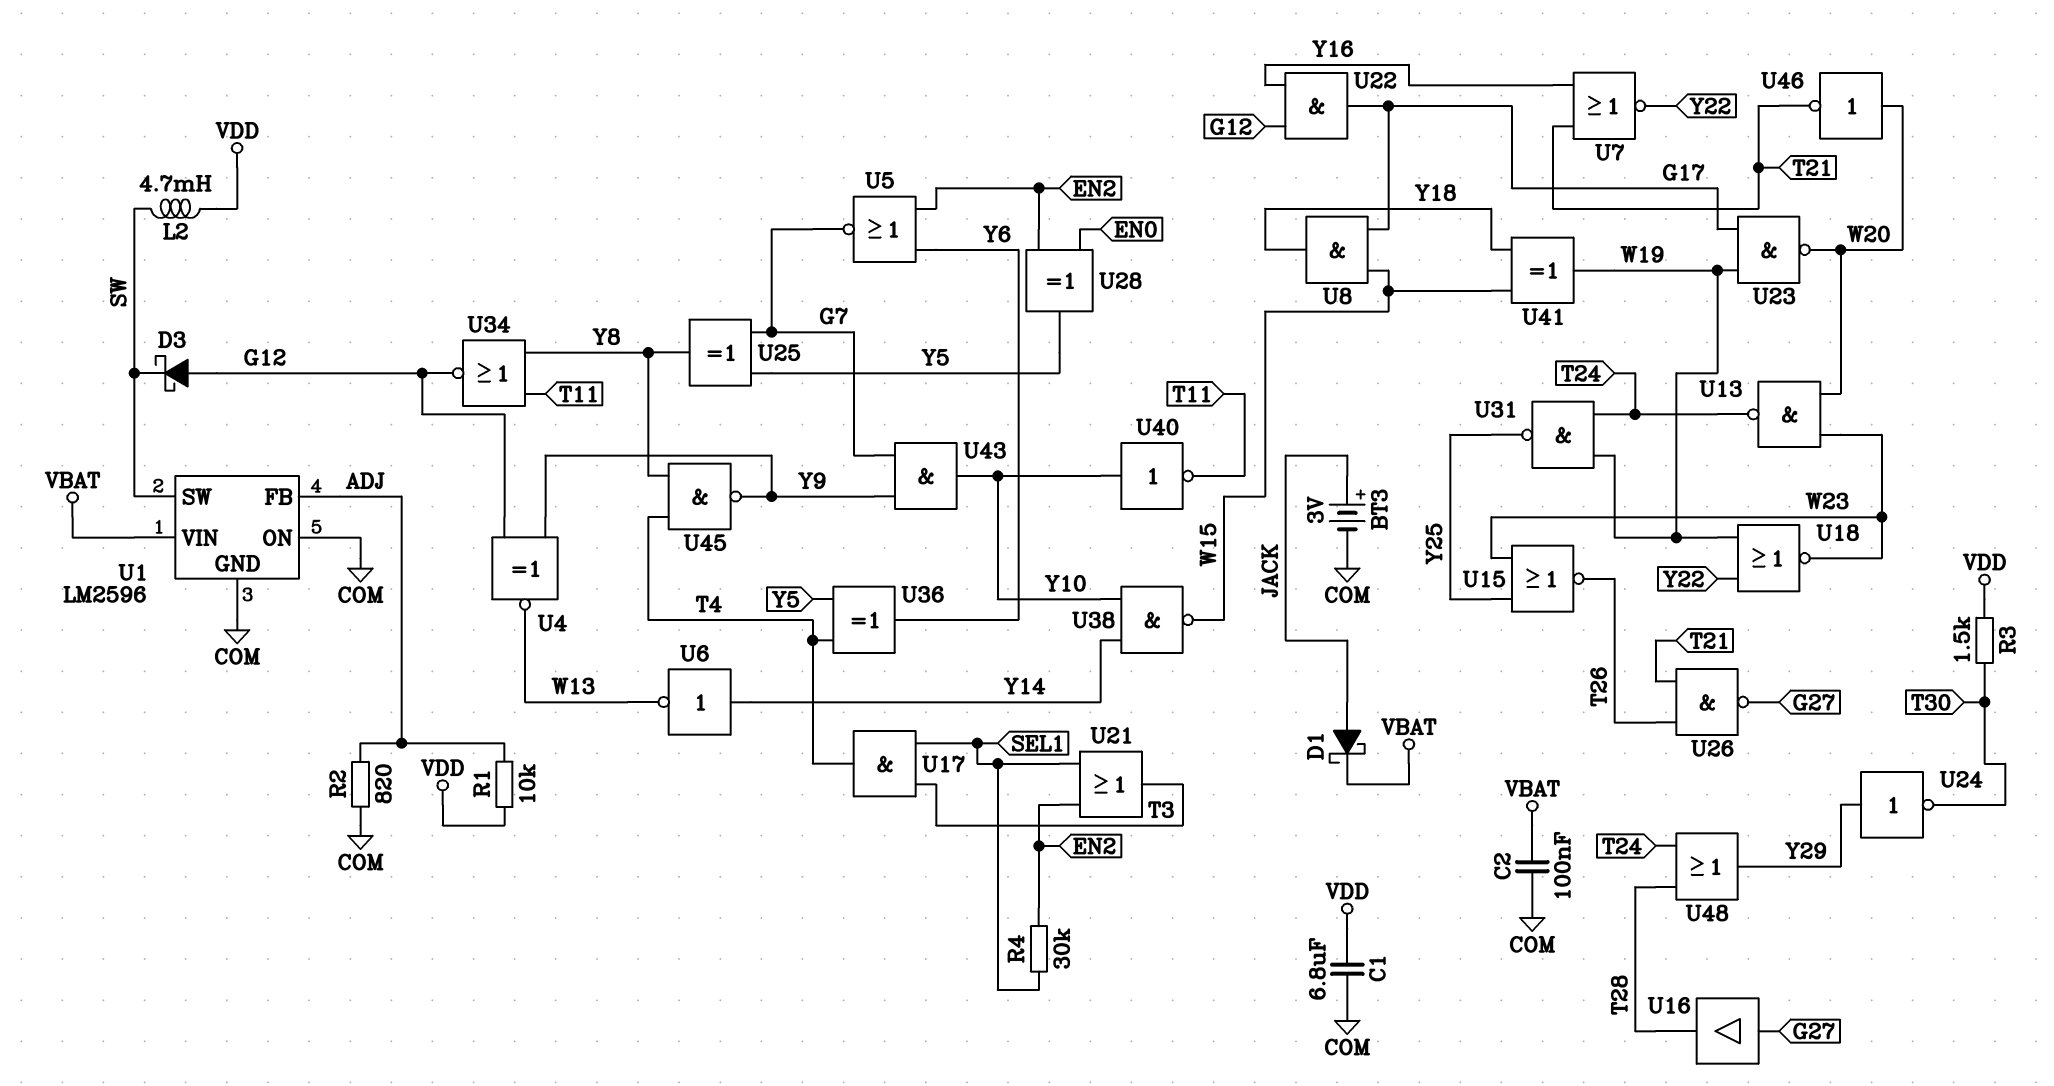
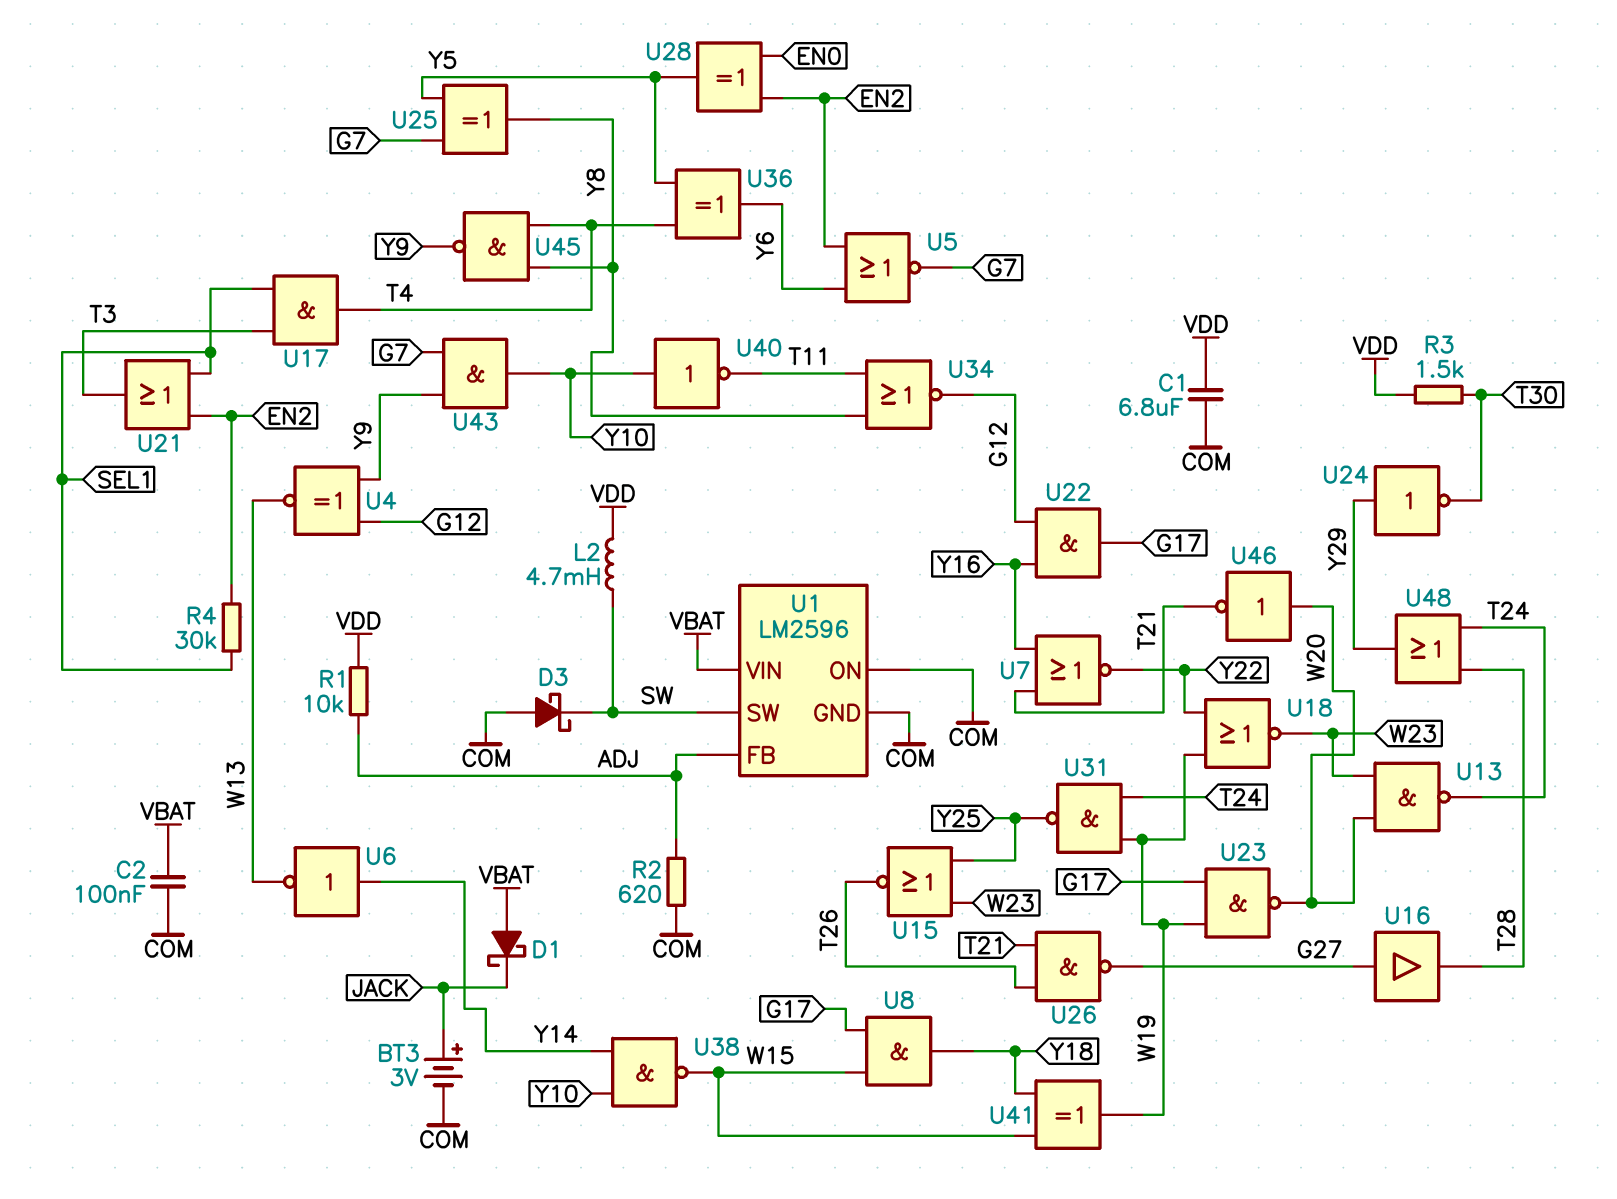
D1: schottky (A JACK, K VBAT) -> schottky (A VBAT, K JACK)
D3: schottky (A G12, K SW) -> schottky (A COM, K SW)
R2: 820 (ADJ, COM) -> 620 (ADJ, COM)

